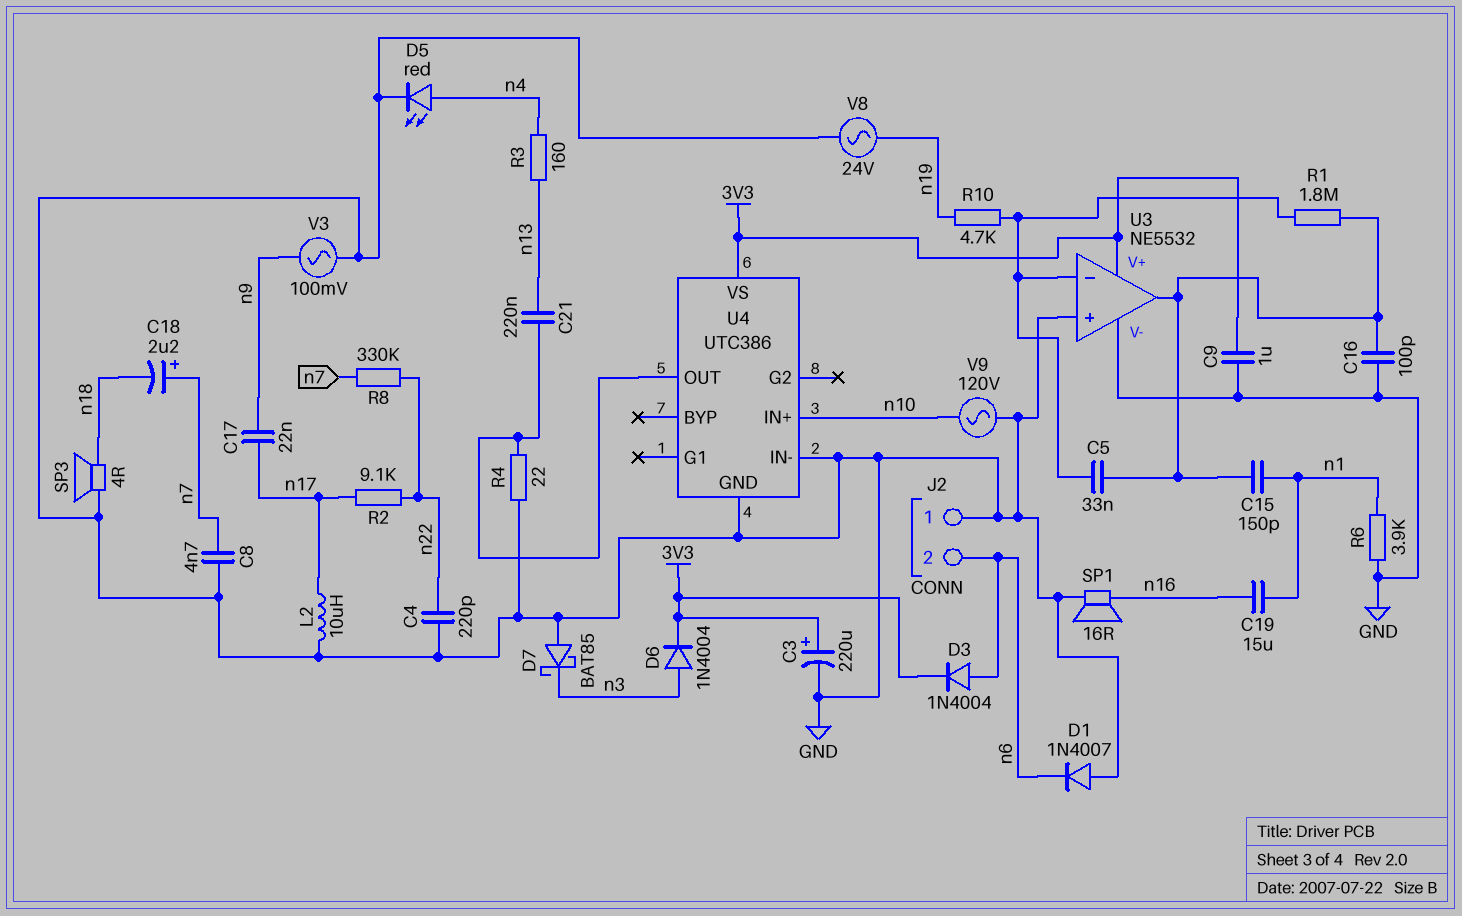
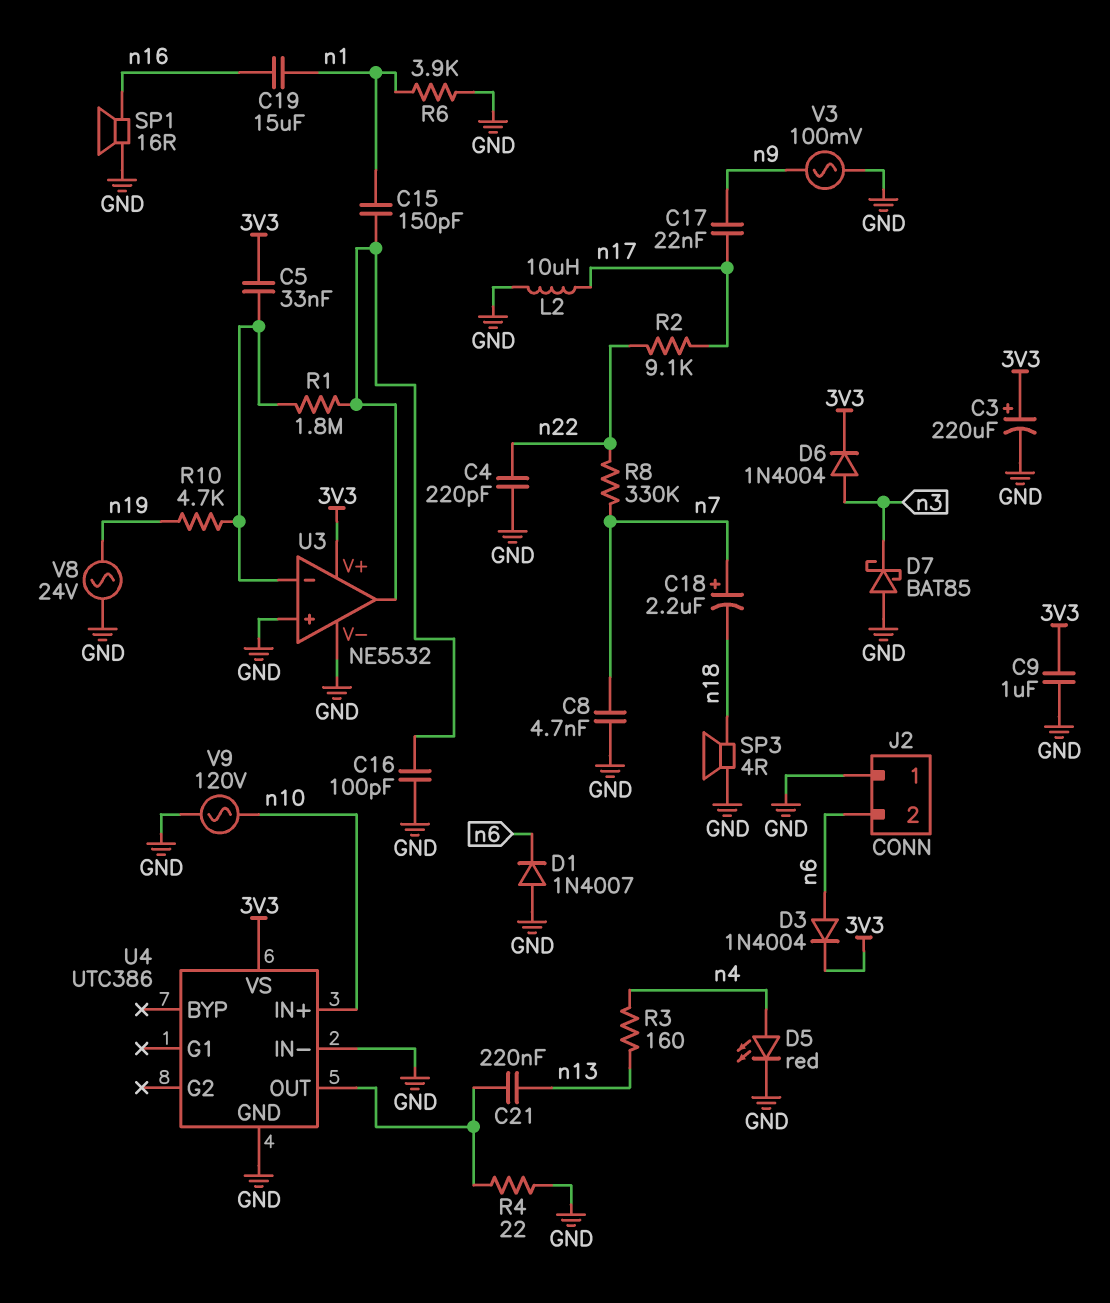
C5: 33nF (U3/in-, U3/out) -> 33nF (3V3, U3/in-)

